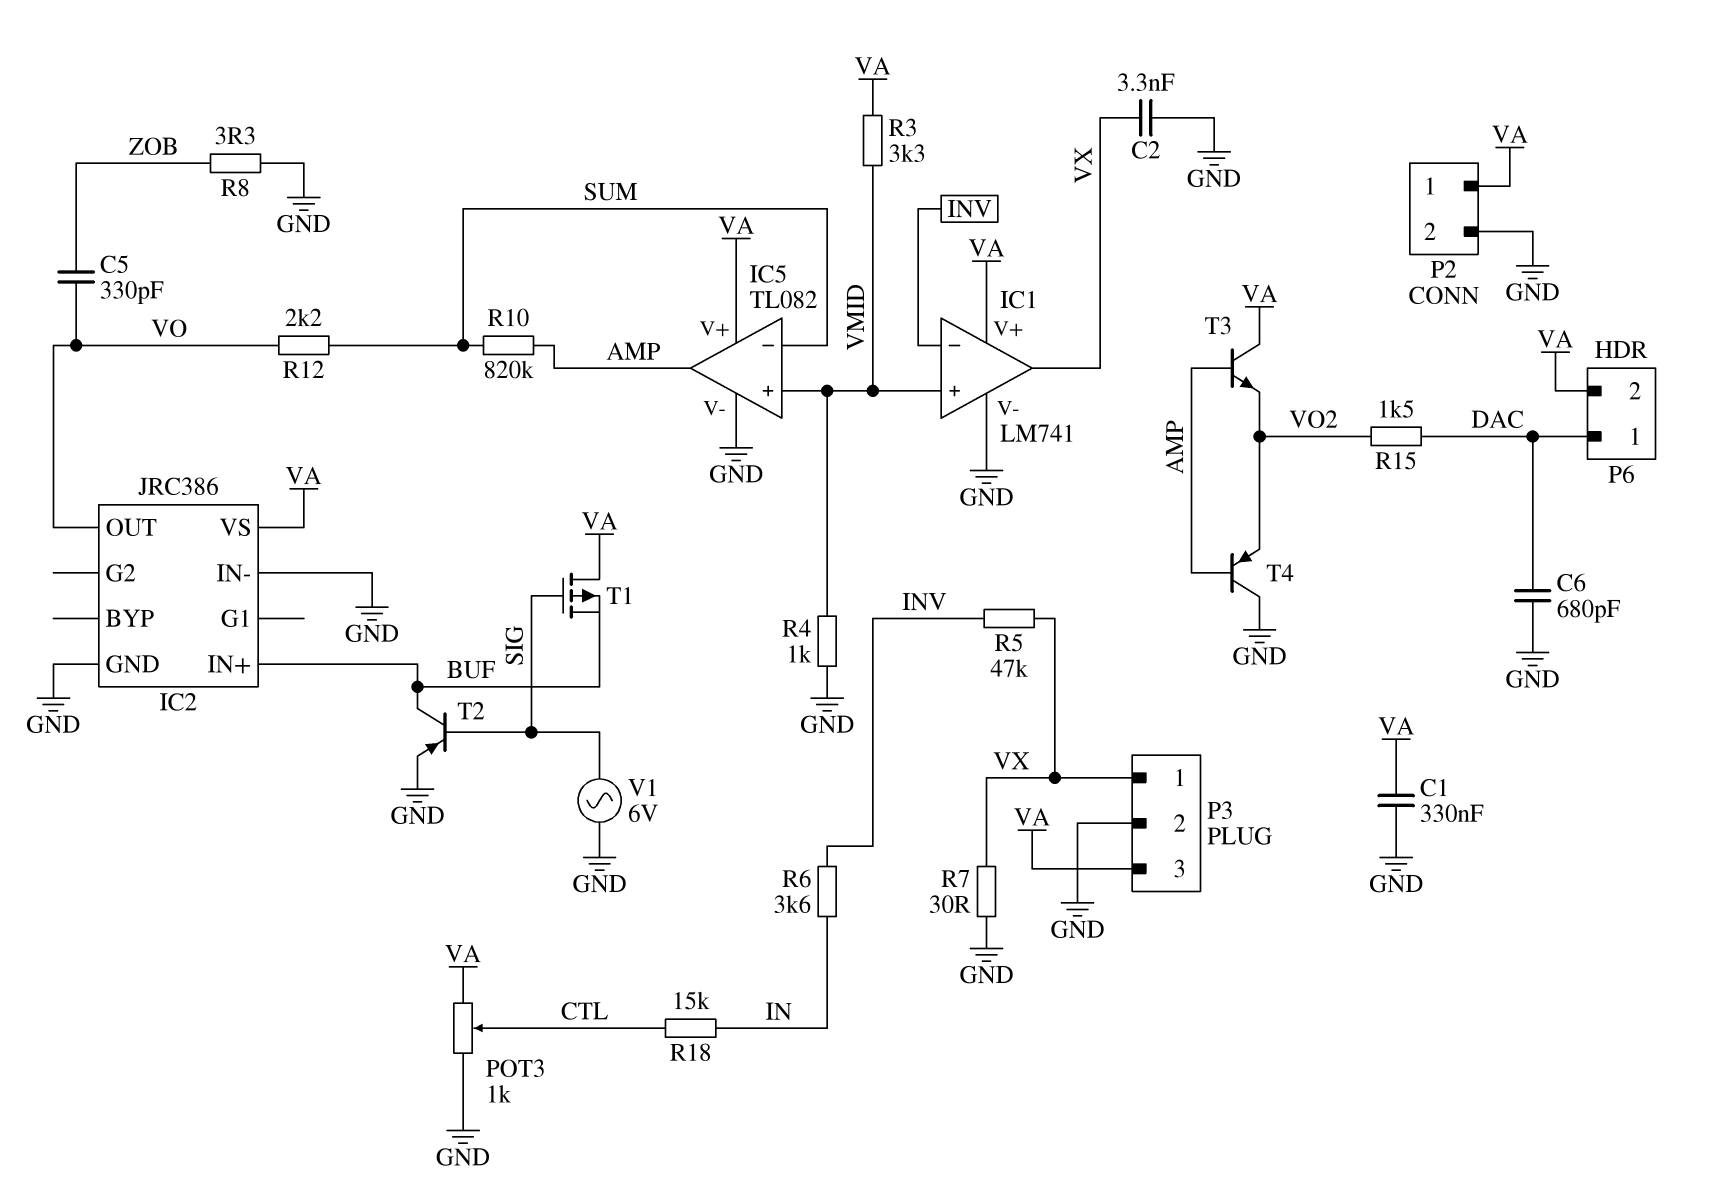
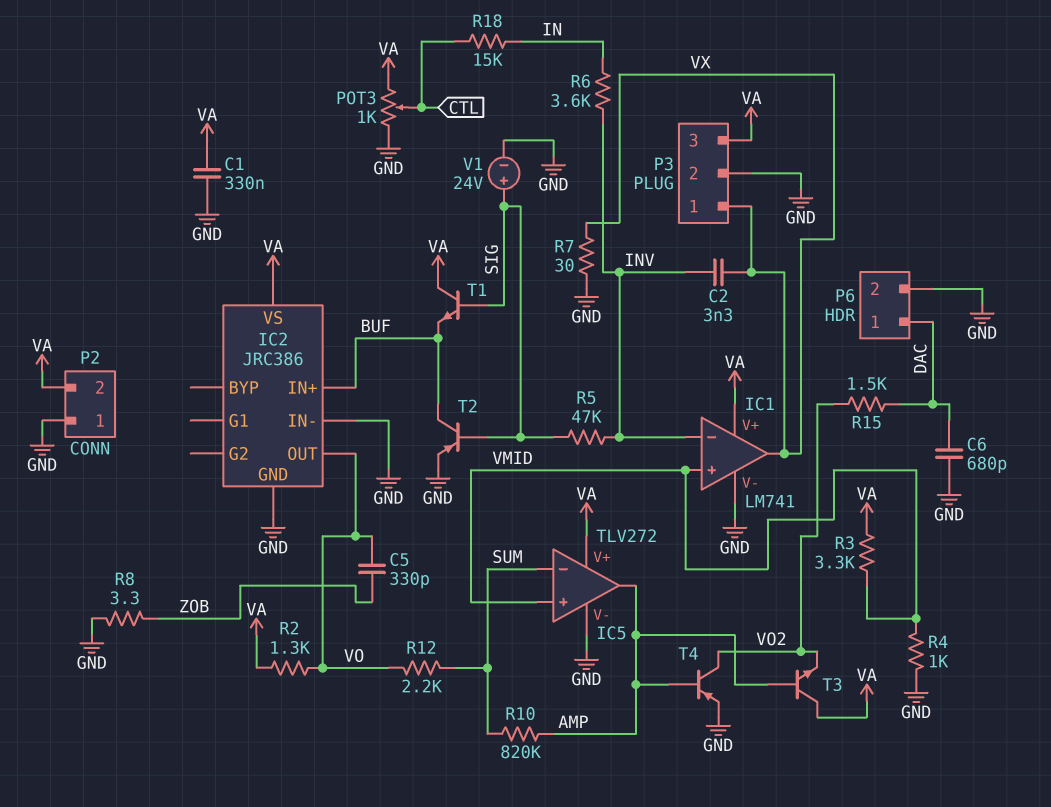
C2: 3.3nF (GND, VX) -> 3.3nF (INV, VX)
IC5: TL082 -> TLV272
P2 pin 1: VA -> GND
P2 pin 2: GND -> VA
P6 pin 2: VA -> GND
R2: none -> 1.3k (VA, VO)
R5: 47k (INV, VX) -> 47k (INV, SIG)
T1: PMOS (G SIG, D VA, S BUF) -> NPN (B SIG, C VA, E BUF)
T4: PNP (B AMP, C GND, E VO2) -> PNP (B AMP, C VO2, E GND)
V1: AC 6V (GND, SIG) -> 24V (plus SIG, minus GND)

